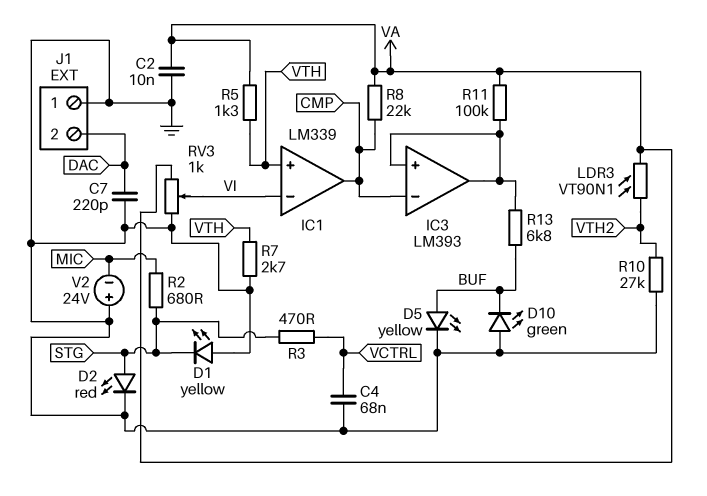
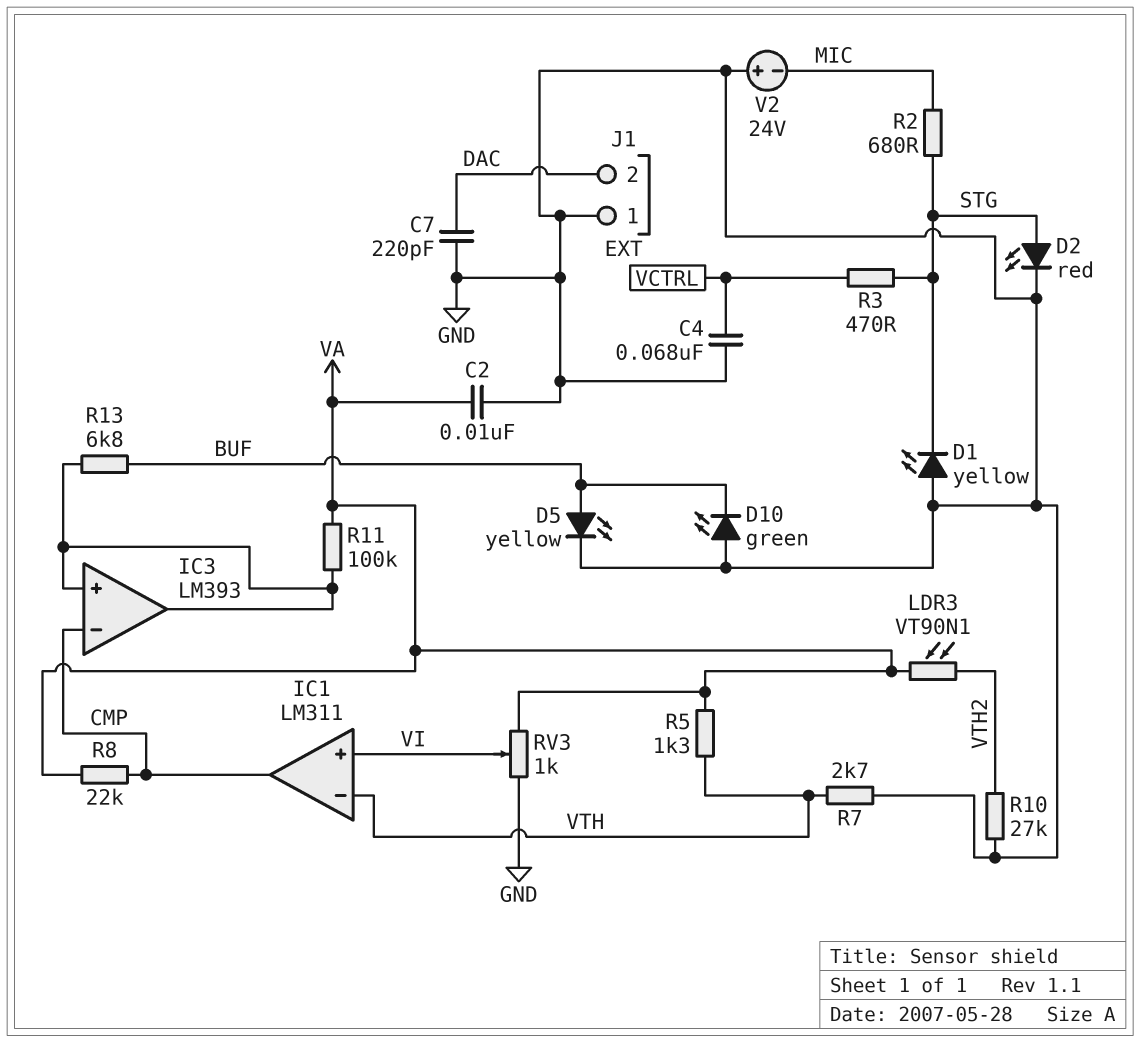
IC1: LM339 -> LM311
IC1 pin in+: VTH -> VI
IC1 pin in-: VI -> VTH

